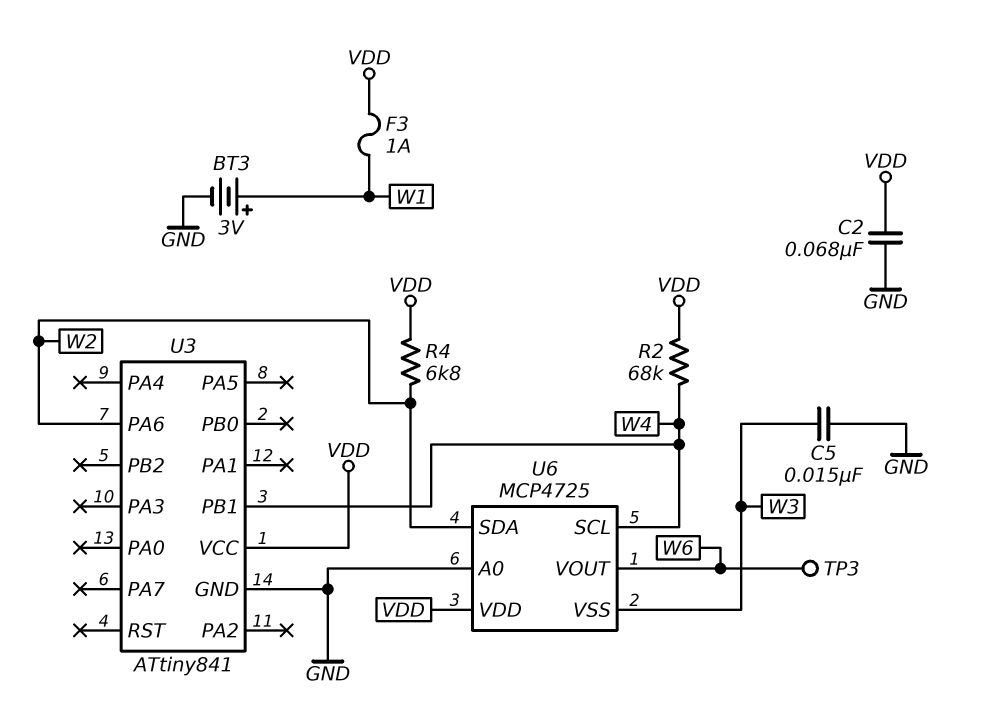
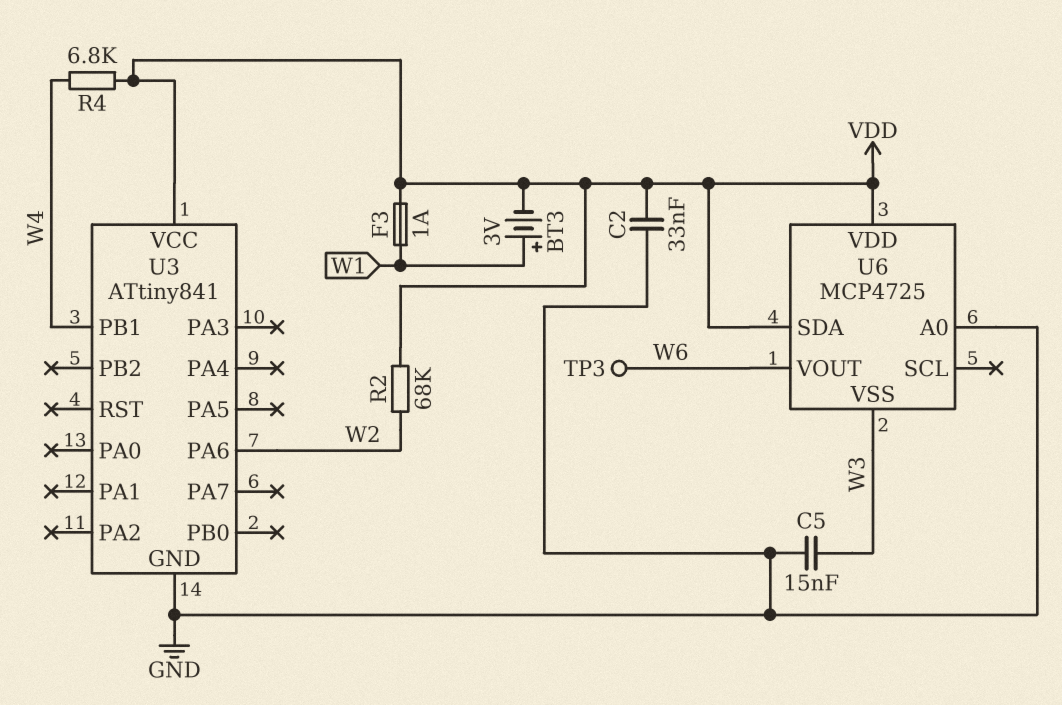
BT3: 3V (plus W1, minus GND) -> 3V (plus W1, minus VDD)
C2: 68nF (GND, VDD) -> 33nF (GND, VDD)
R2: 68k (VDD, W4) -> 68k (VDD, W2)
R4: 6.8k (VDD, W2) -> 6.8k (VDD, W4)
U6 pin SCL: W4 -> none
U6 pin SDA: W2 -> VDD

